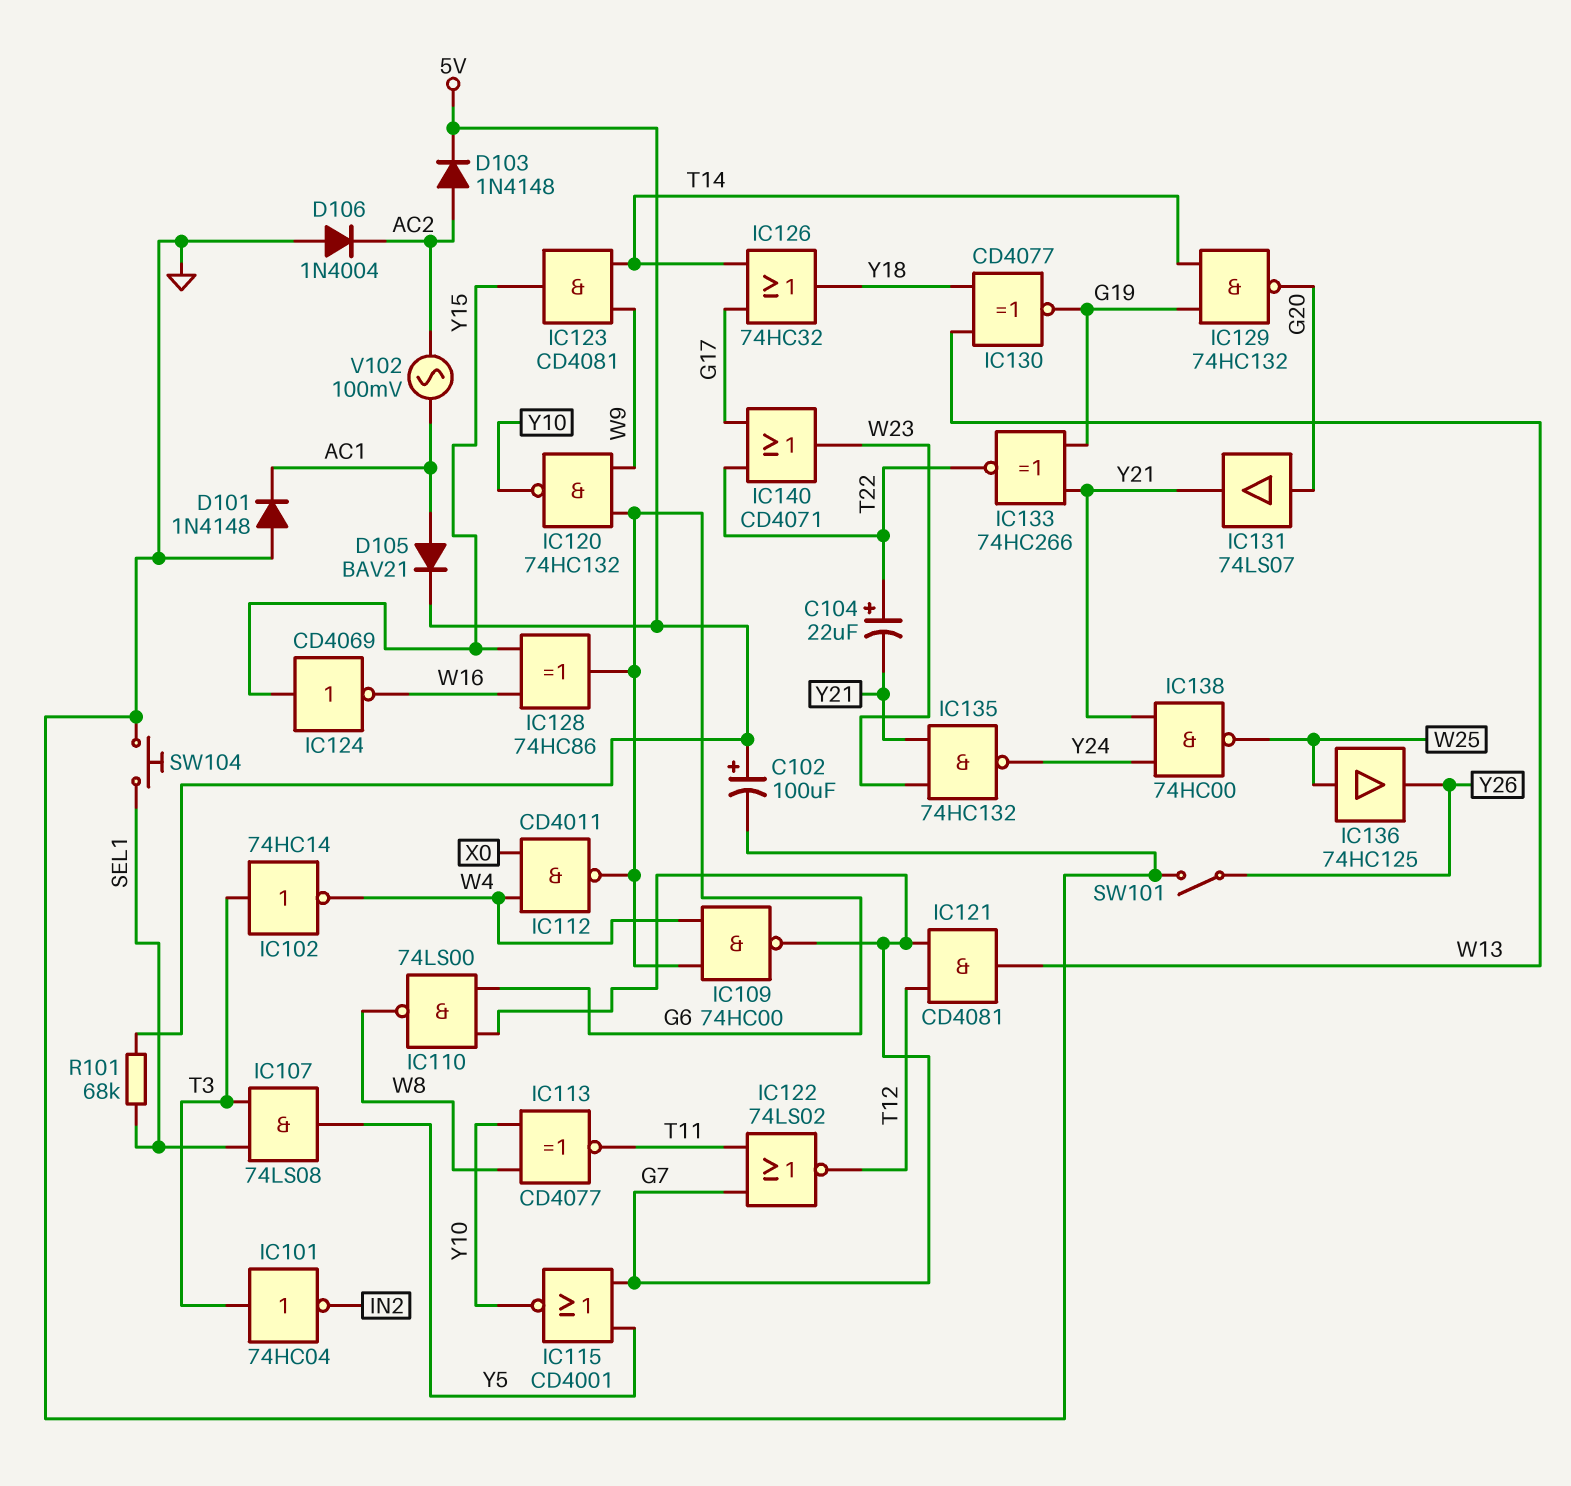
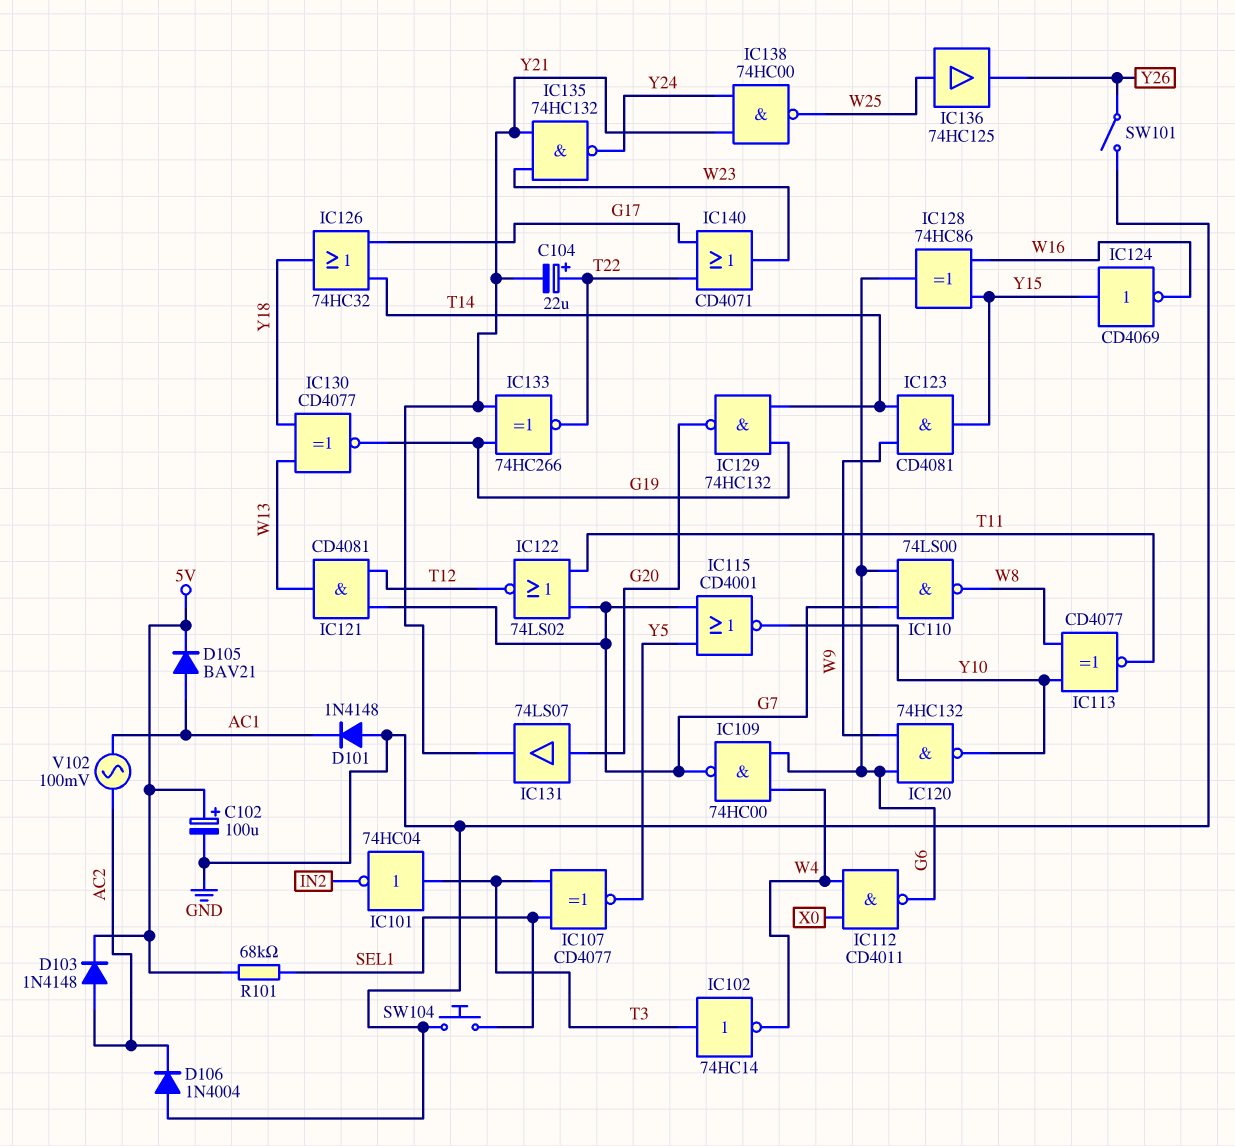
IC107: AND 74LS08 (in SEL1, in T3, out Y5) -> XNOR CD4077 (in SEL1, in T3, out Y5)

